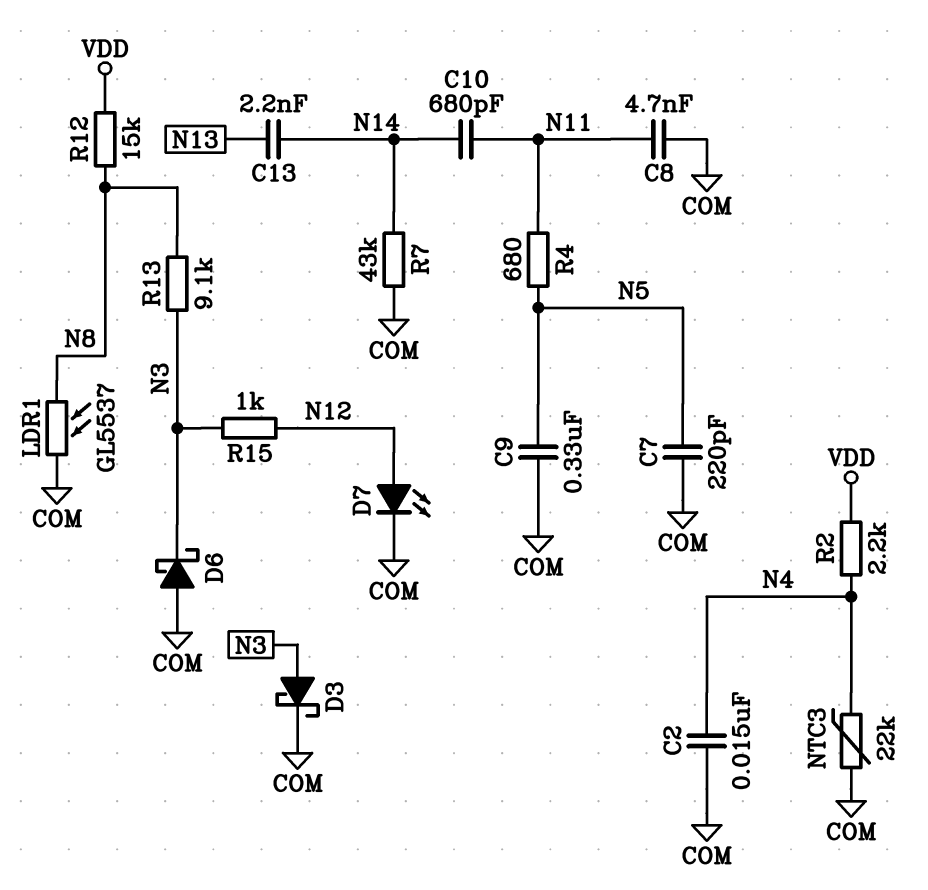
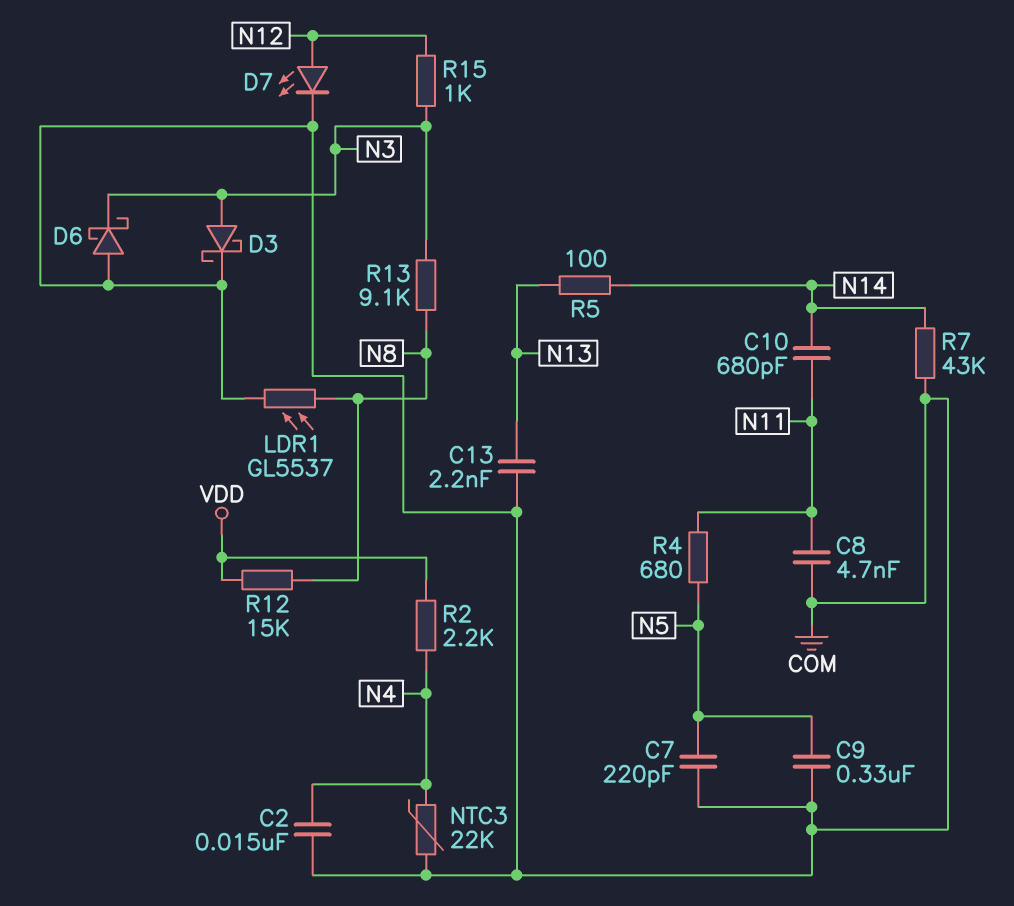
C13: 2.2nF (N13, N14) -> 2.2nF (COM, N13)
R5: none -> 100 (N13, N14)

